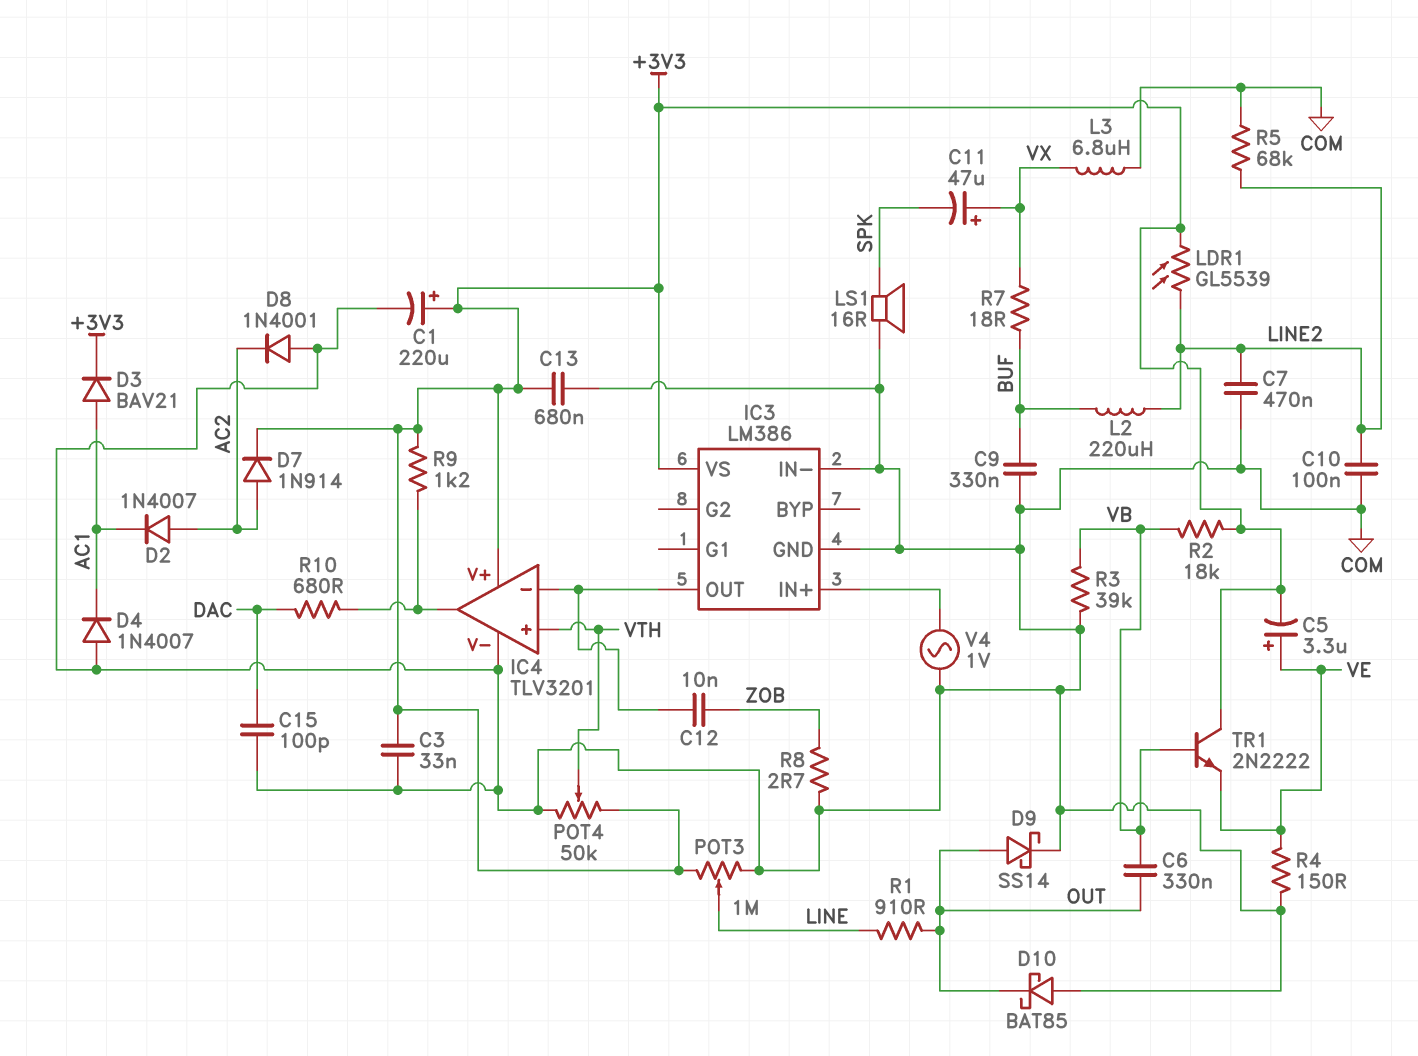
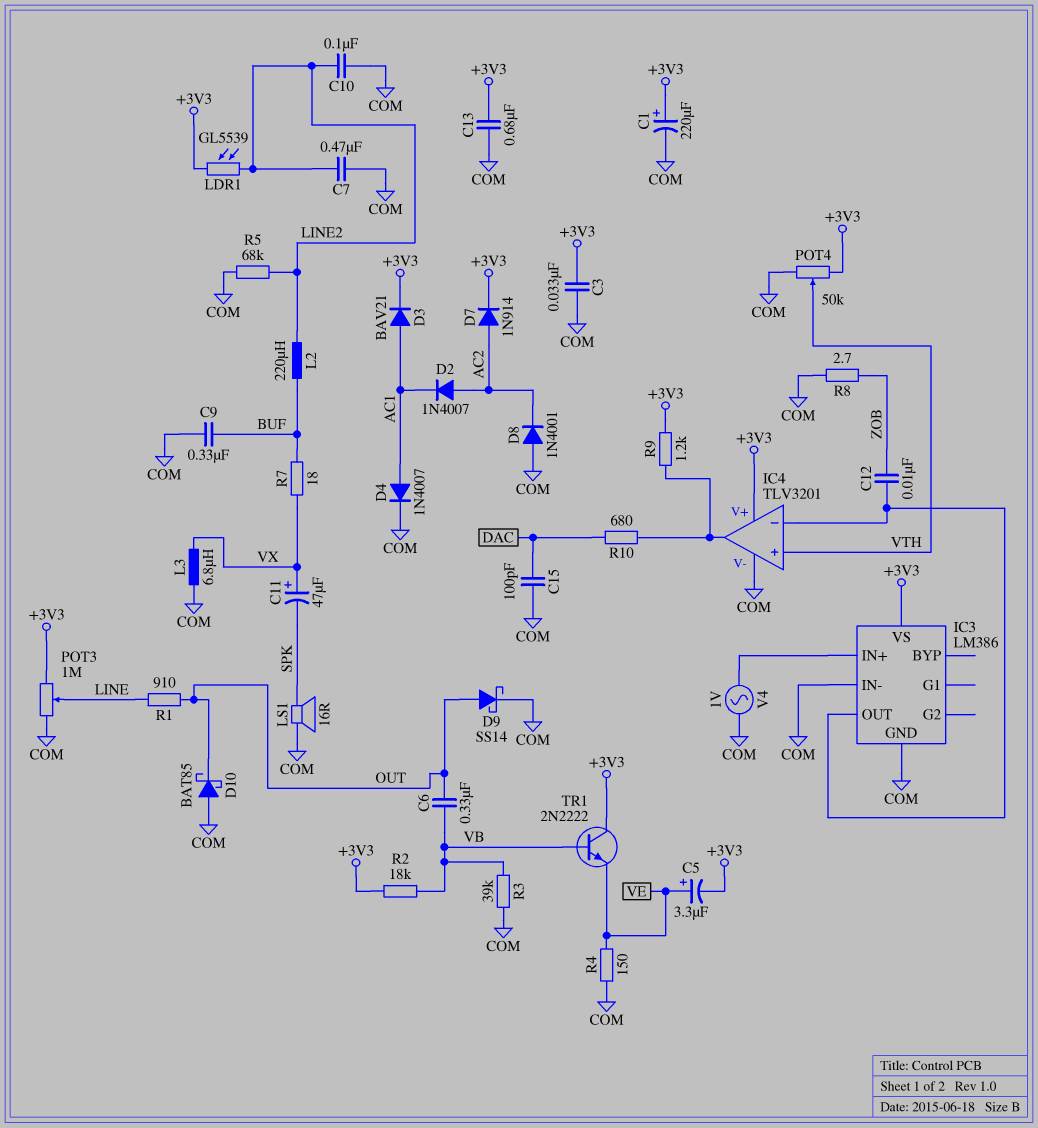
D4: diode 1N4007 (A COM, K AC1) -> diode 1N4007 (A AC1, K COM)

